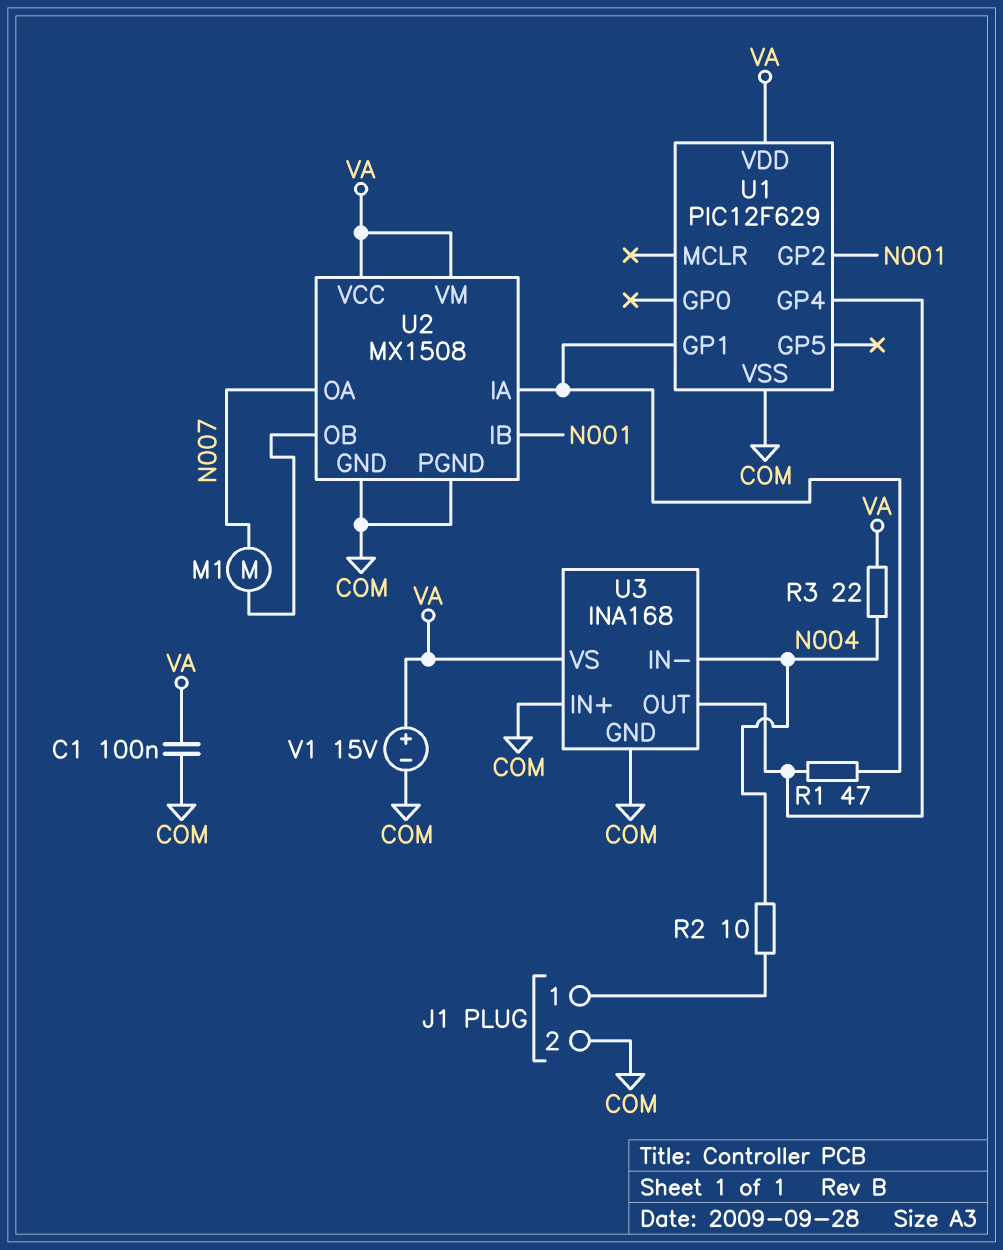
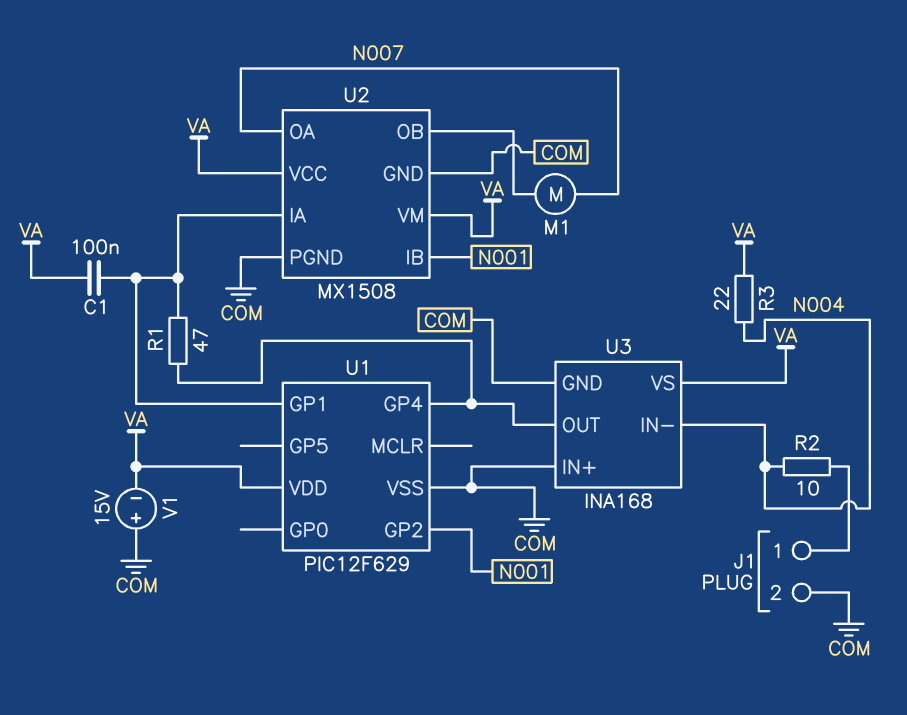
C1: 100nF (COM, VA) -> 100nF (U1/GP1, VA)
V1: 15V (plus VA, minus COM) -> 15V (plus COM, minus VA)

